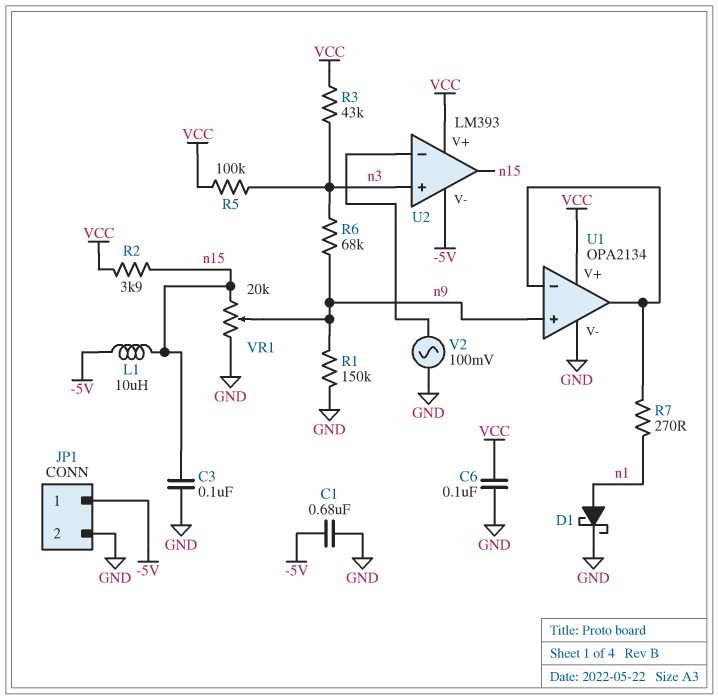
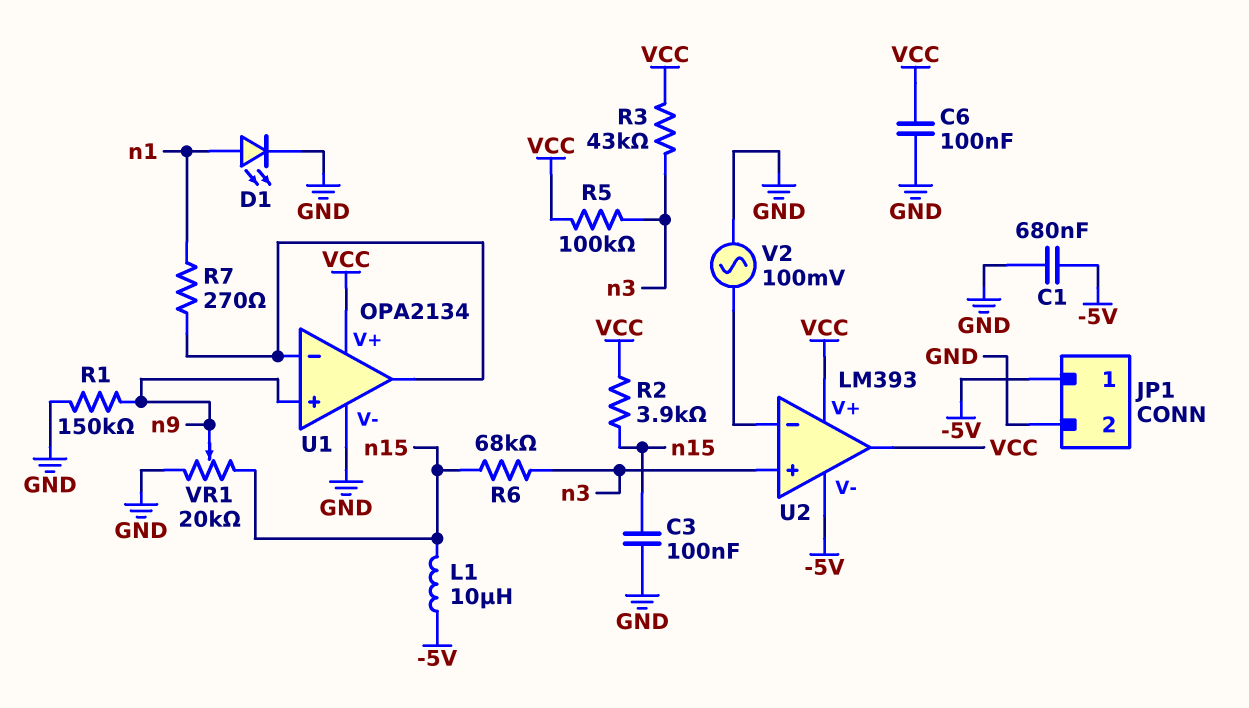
D1: schottky (A n1, K GND) -> LED (A n1, K GND)
R6: 68k (n3, n9) -> 68k (n3, n15)
U2 pin out: n15 -> VCC

